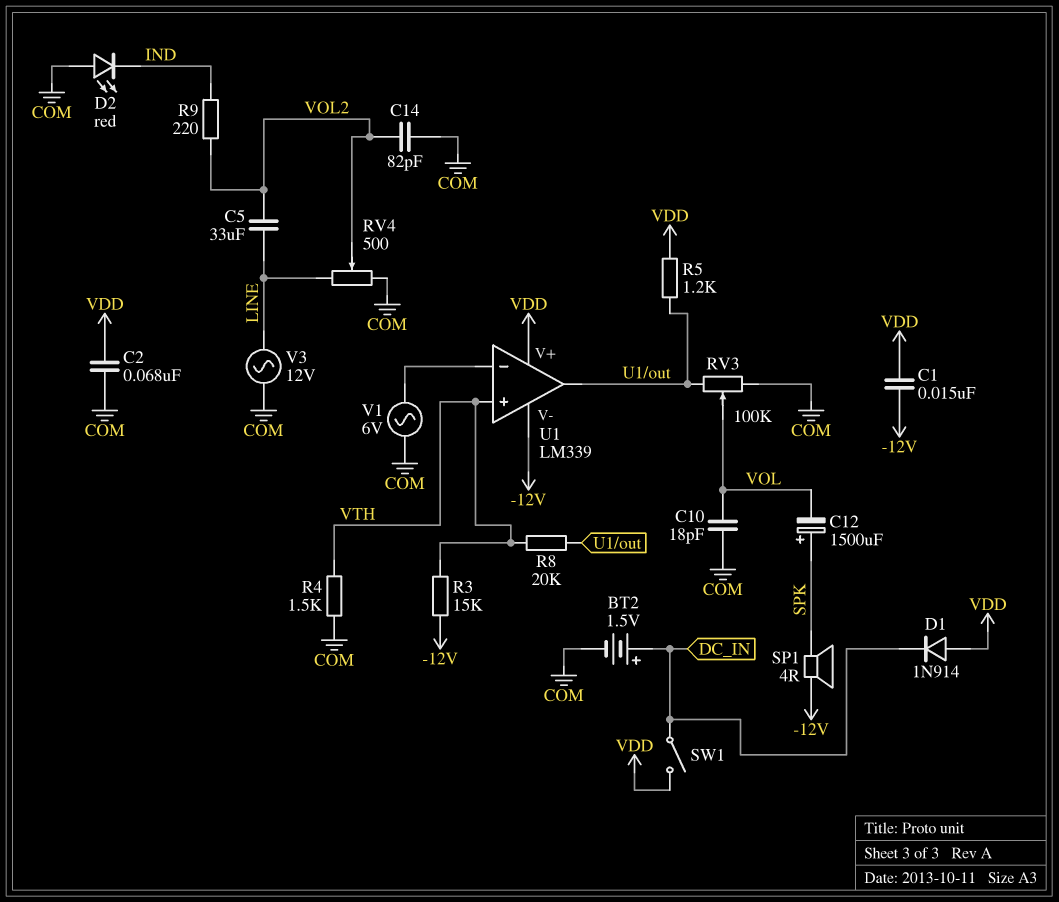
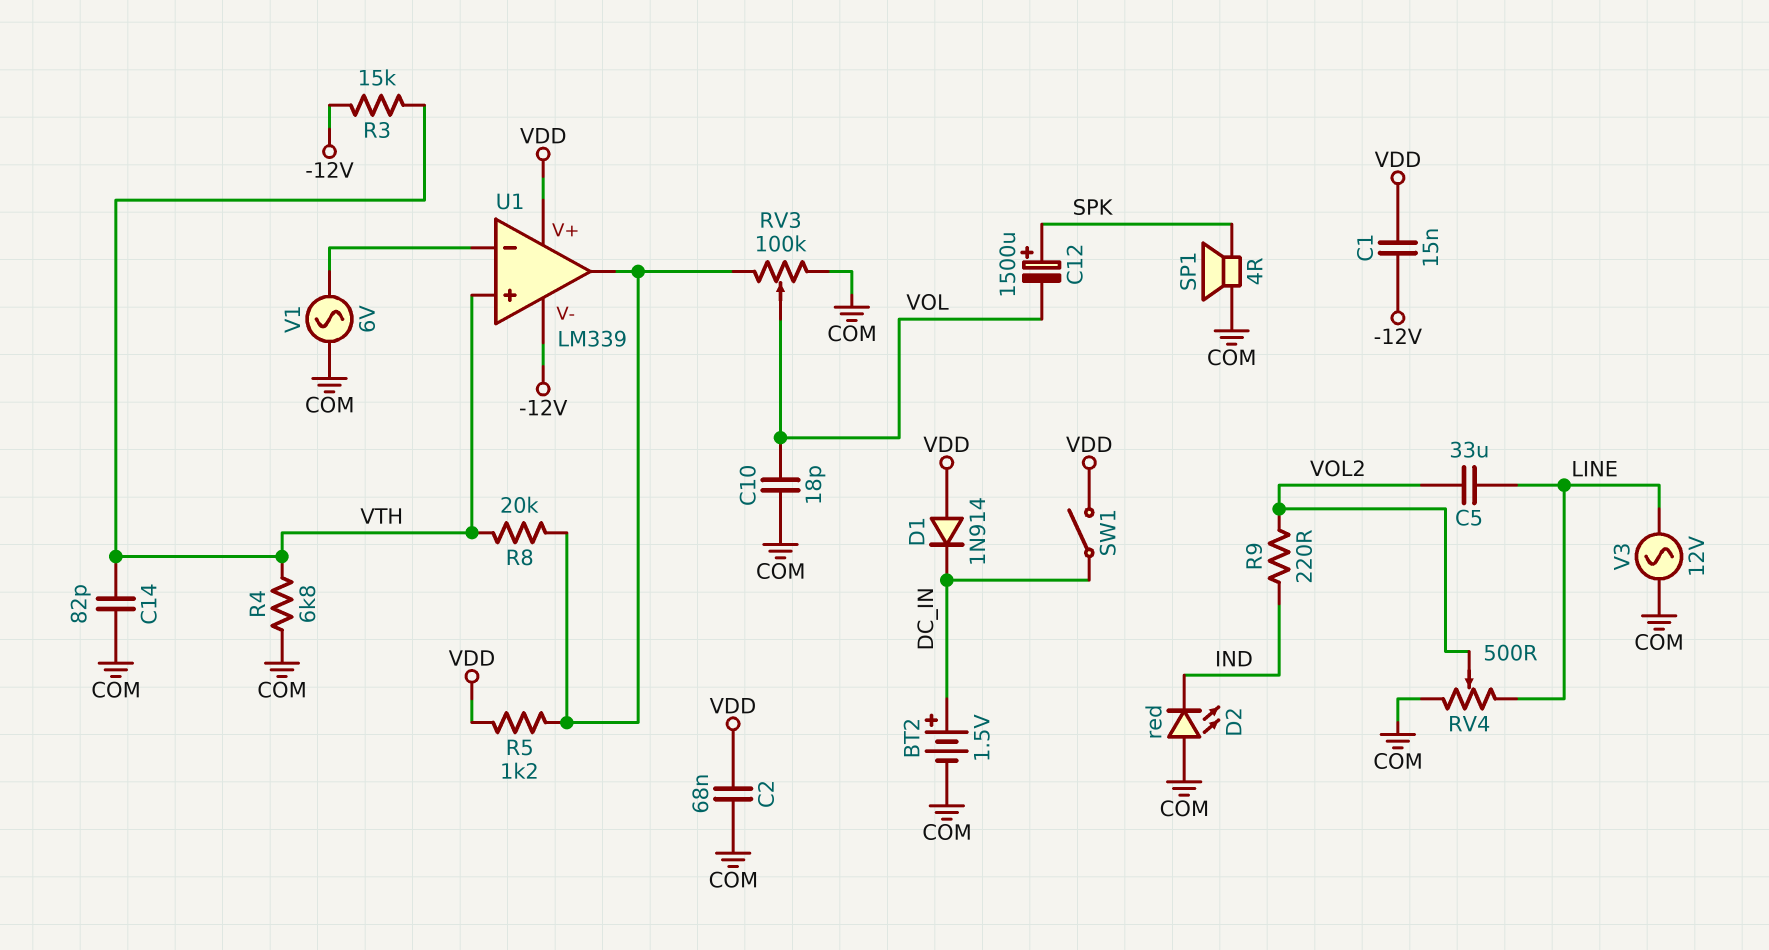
C14: 82pF (COM, VOL2) -> 82pF (COM, VTH)
R4: 1.5k (COM, VTH) -> 6.8k (COM, VTH)
SP1: speaker 4R (-12V, SPK) -> speaker 4R (COM, SPK)

